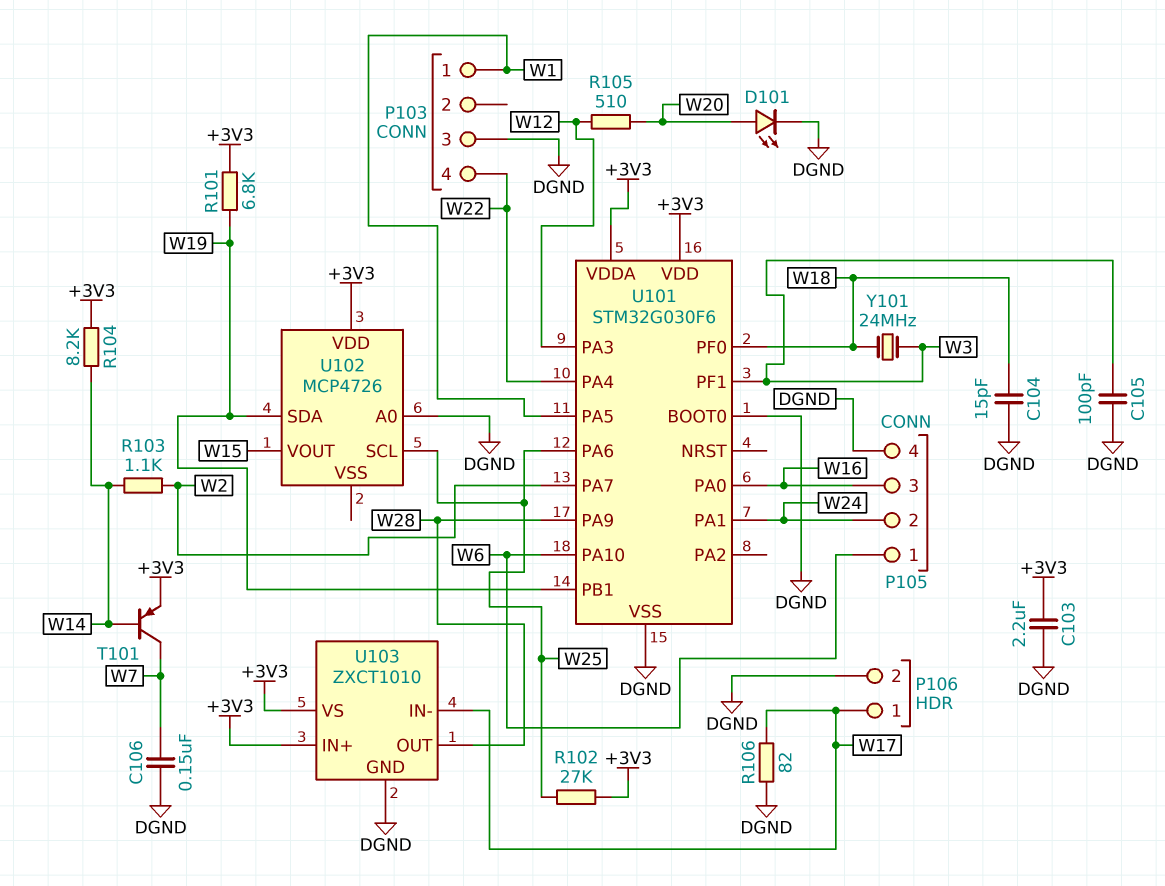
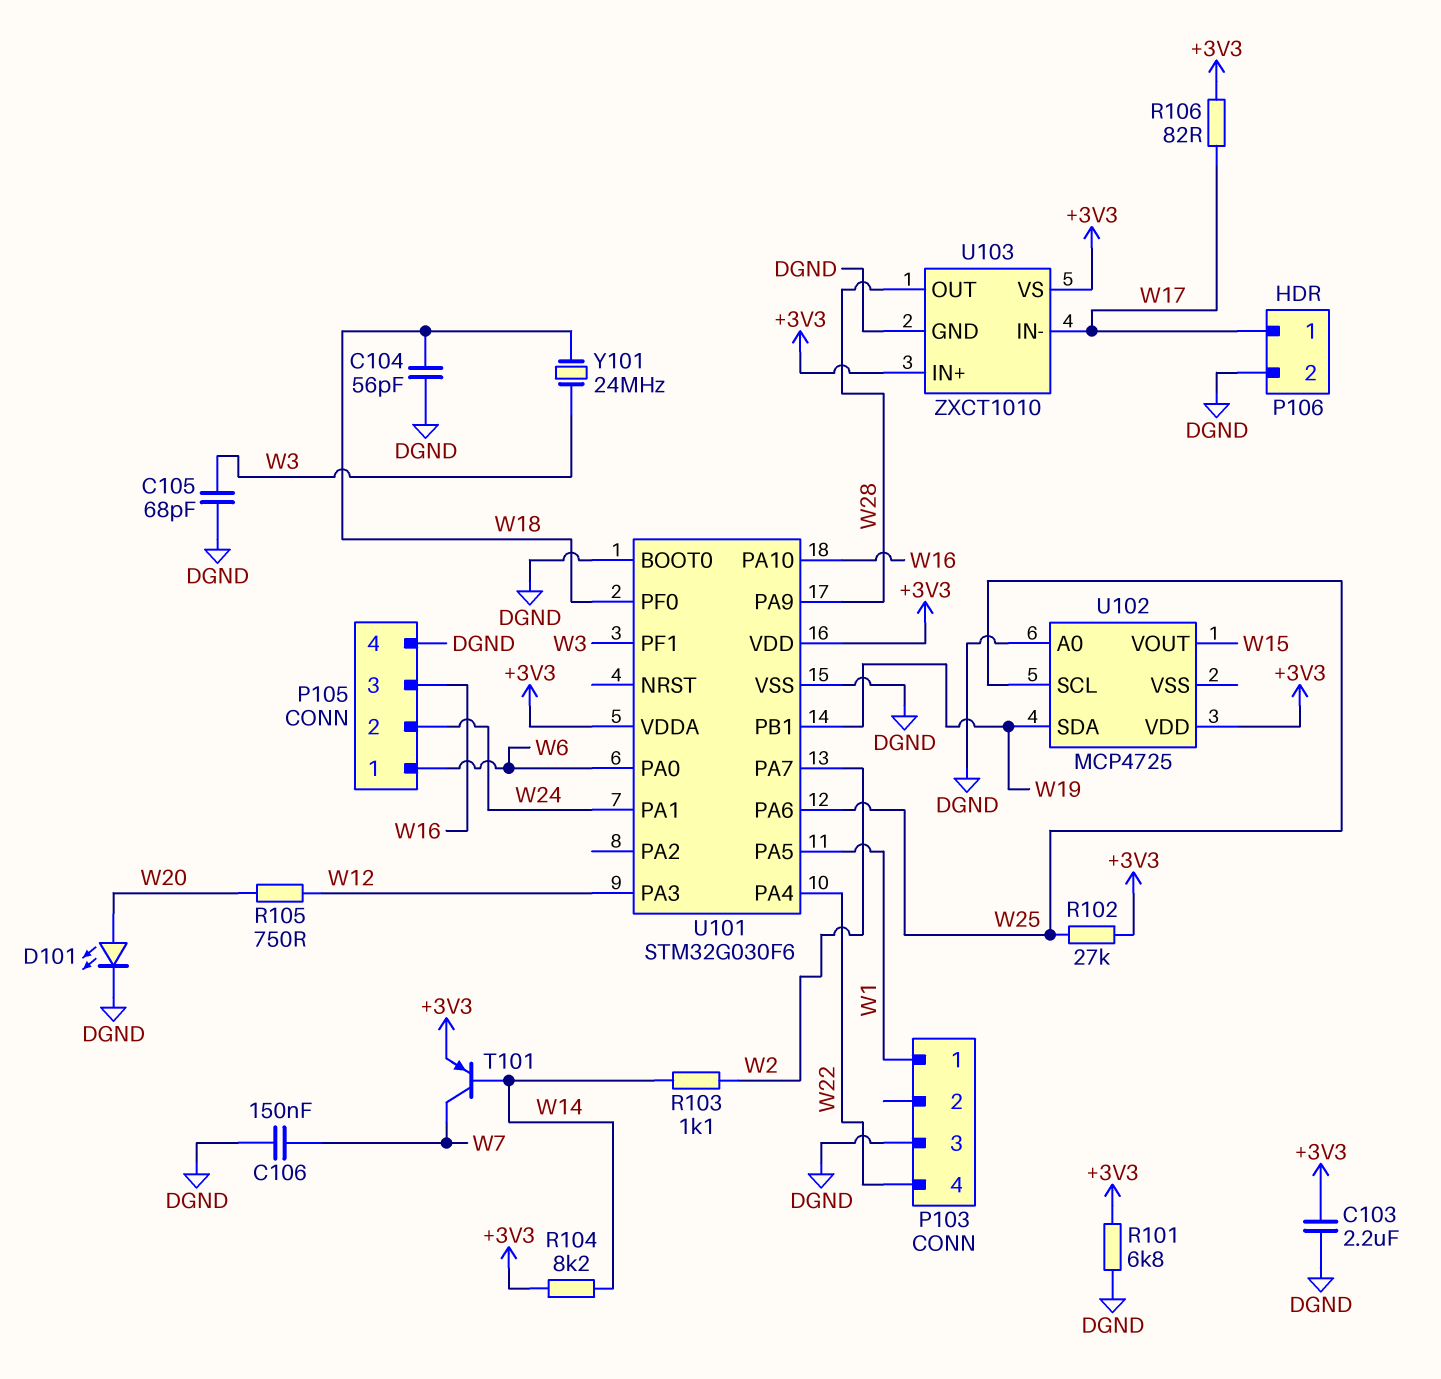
C104: 15pF (DGND, W18) -> 56pF (DGND, W18)
C105: 100pF (DGND, W3) -> 68pF (DGND, W3)
R101: 6.8k (+3V3, W19) -> 6.8k (+3V3, DGND)
R105: 510 (W12, W20) -> 750 (W12, W20)
R106: 82 (DGND, W17) -> 82 (+3V3, W17)
U101 pin PA0: W16 -> W6
U101 pin PA10: W6 -> W16
U102: MCP4726 -> MCP4725

